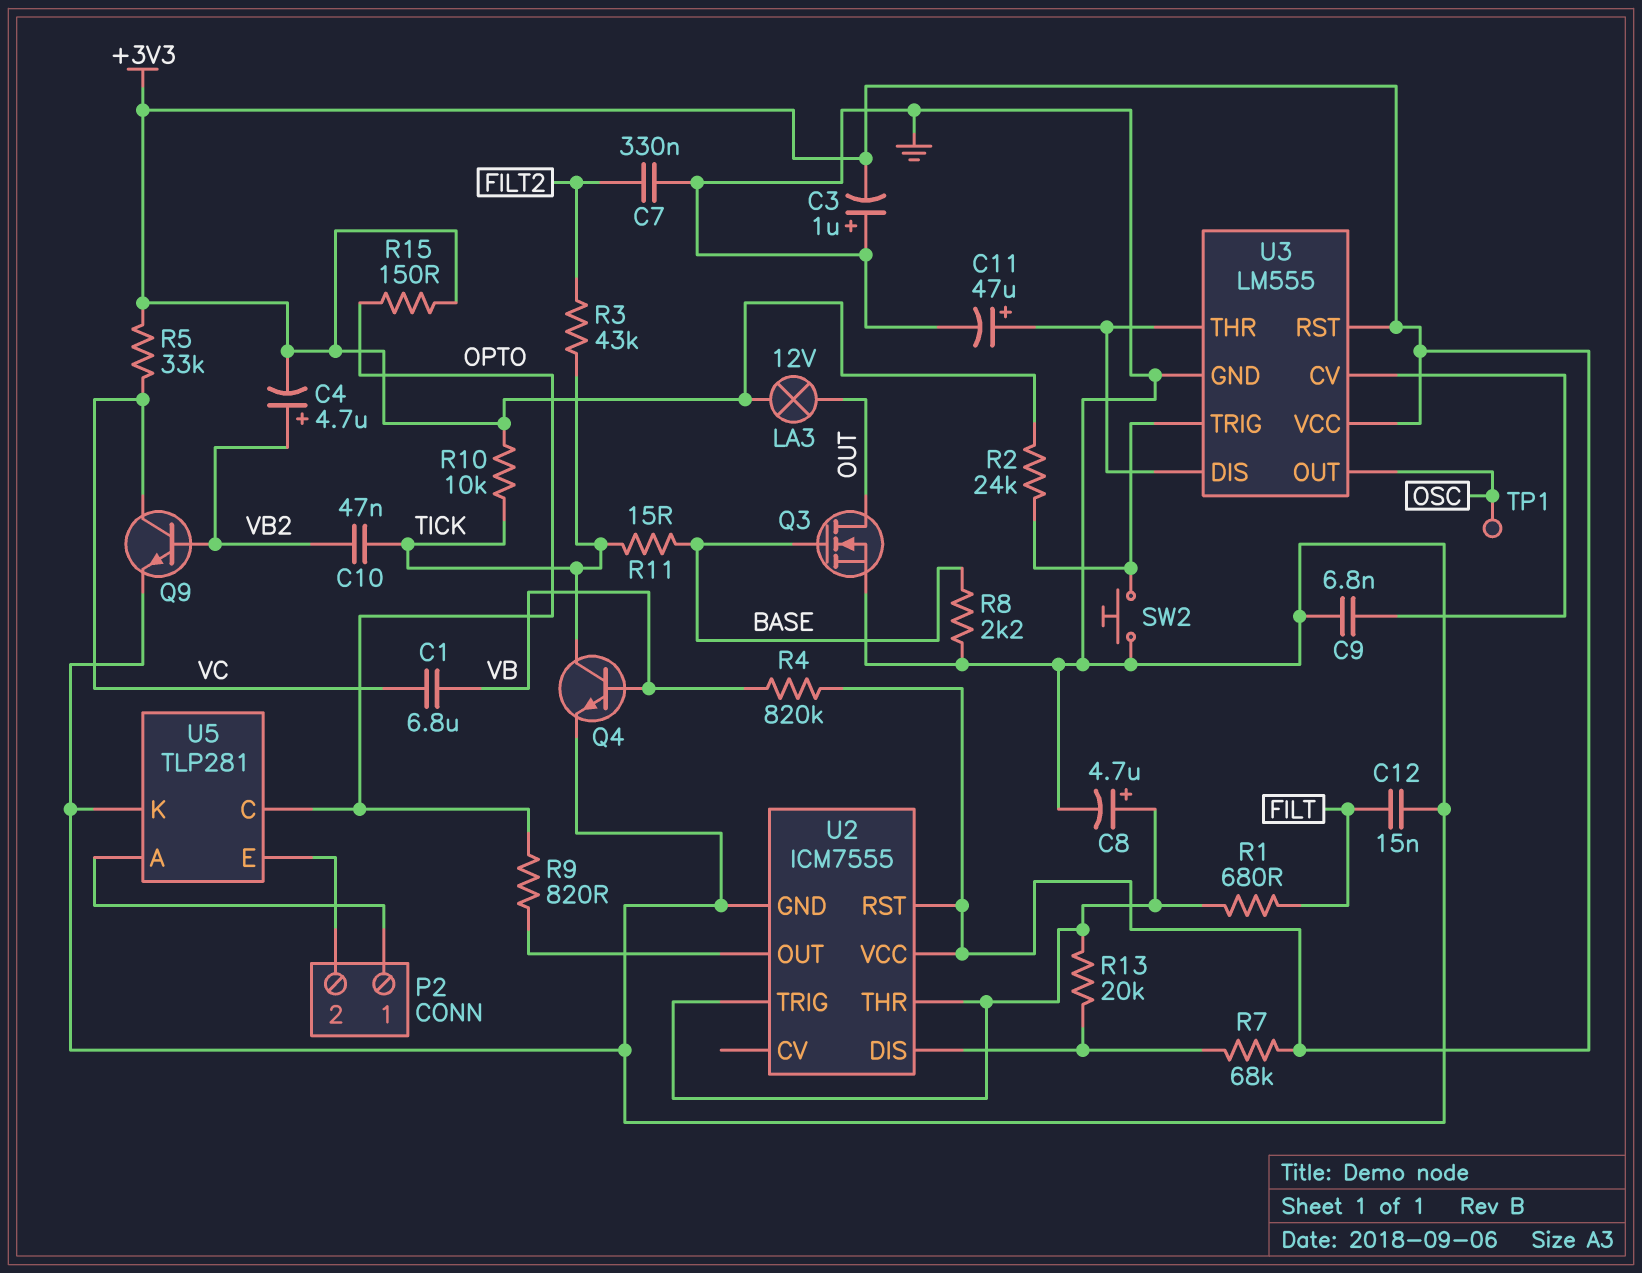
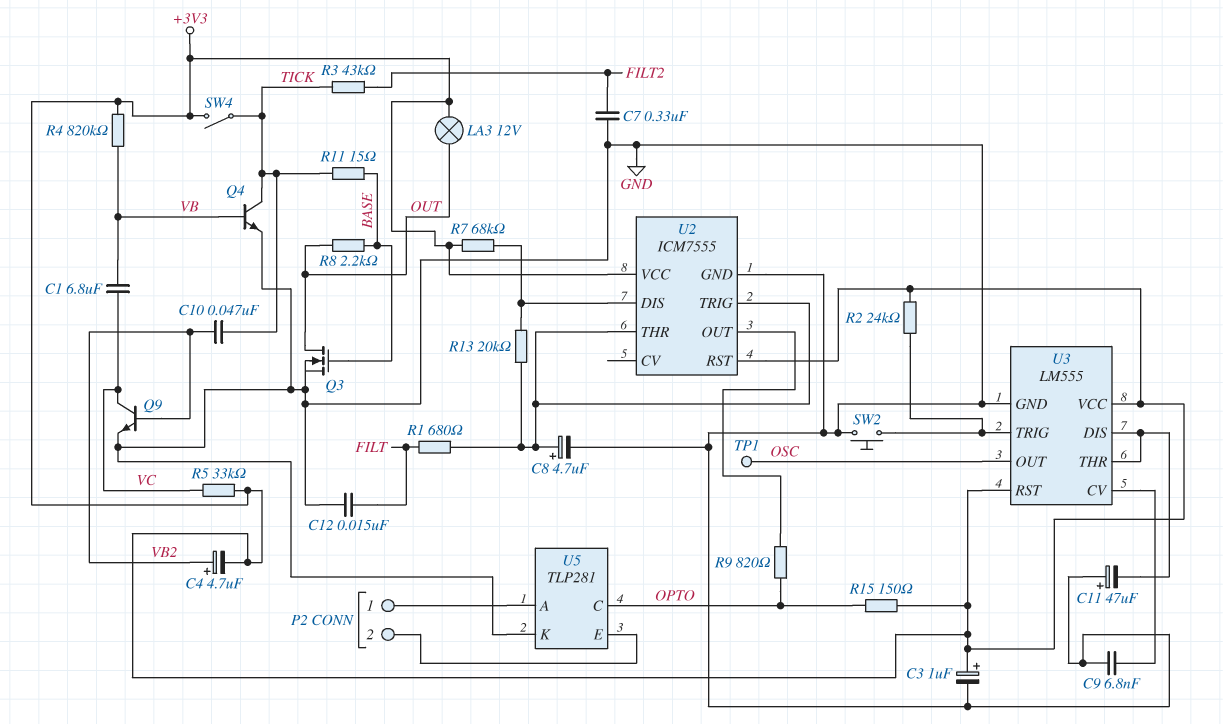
C3: 1uF (plus GND, minus +3V3) -> 1uF (plus +3V3, minus GND)
C11: 47uF (plus U3/DIS, minus GND) -> 47uF (plus GND, minus U3/DIS)
R8: 2.2k (BASE, GND) -> 2.2k (BASE, OUT)
R10: 10k (+3V3, TICK) -> none
SW4: none -> switch (+3V3, TICK)

